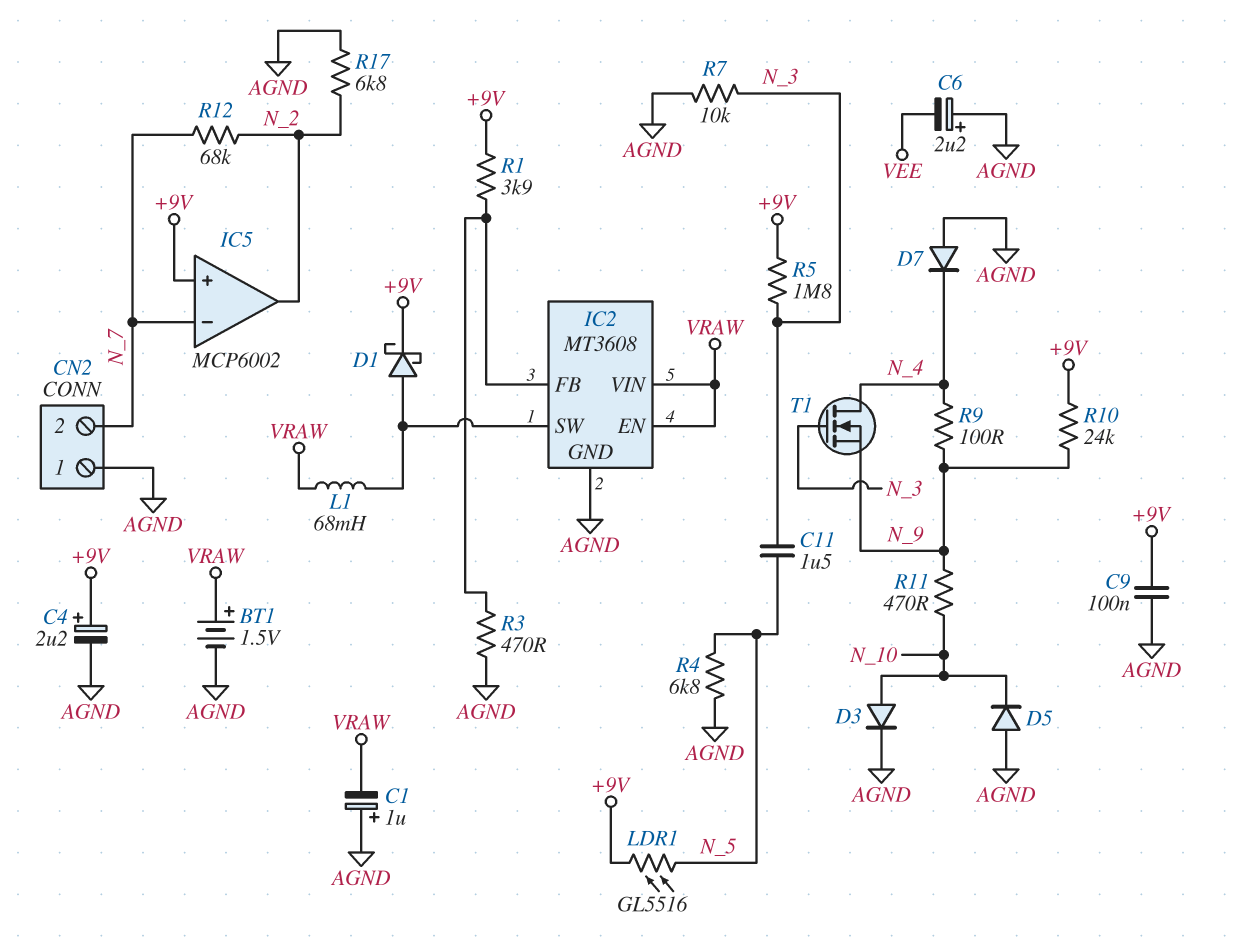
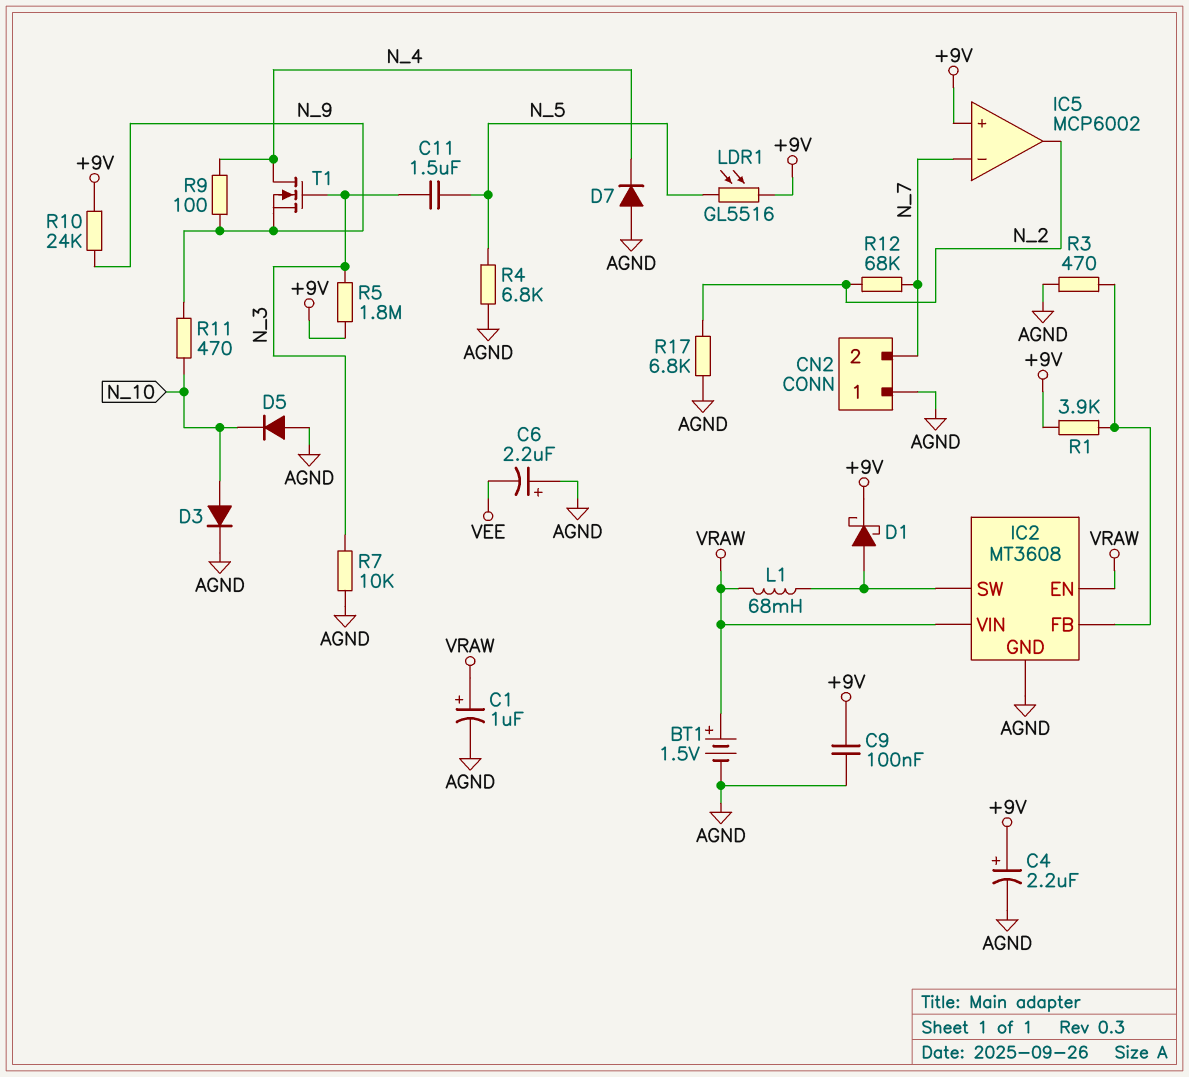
C1: 1uF (plus AGND, minus VRAW) -> 1uF (plus VRAW, minus AGND)

